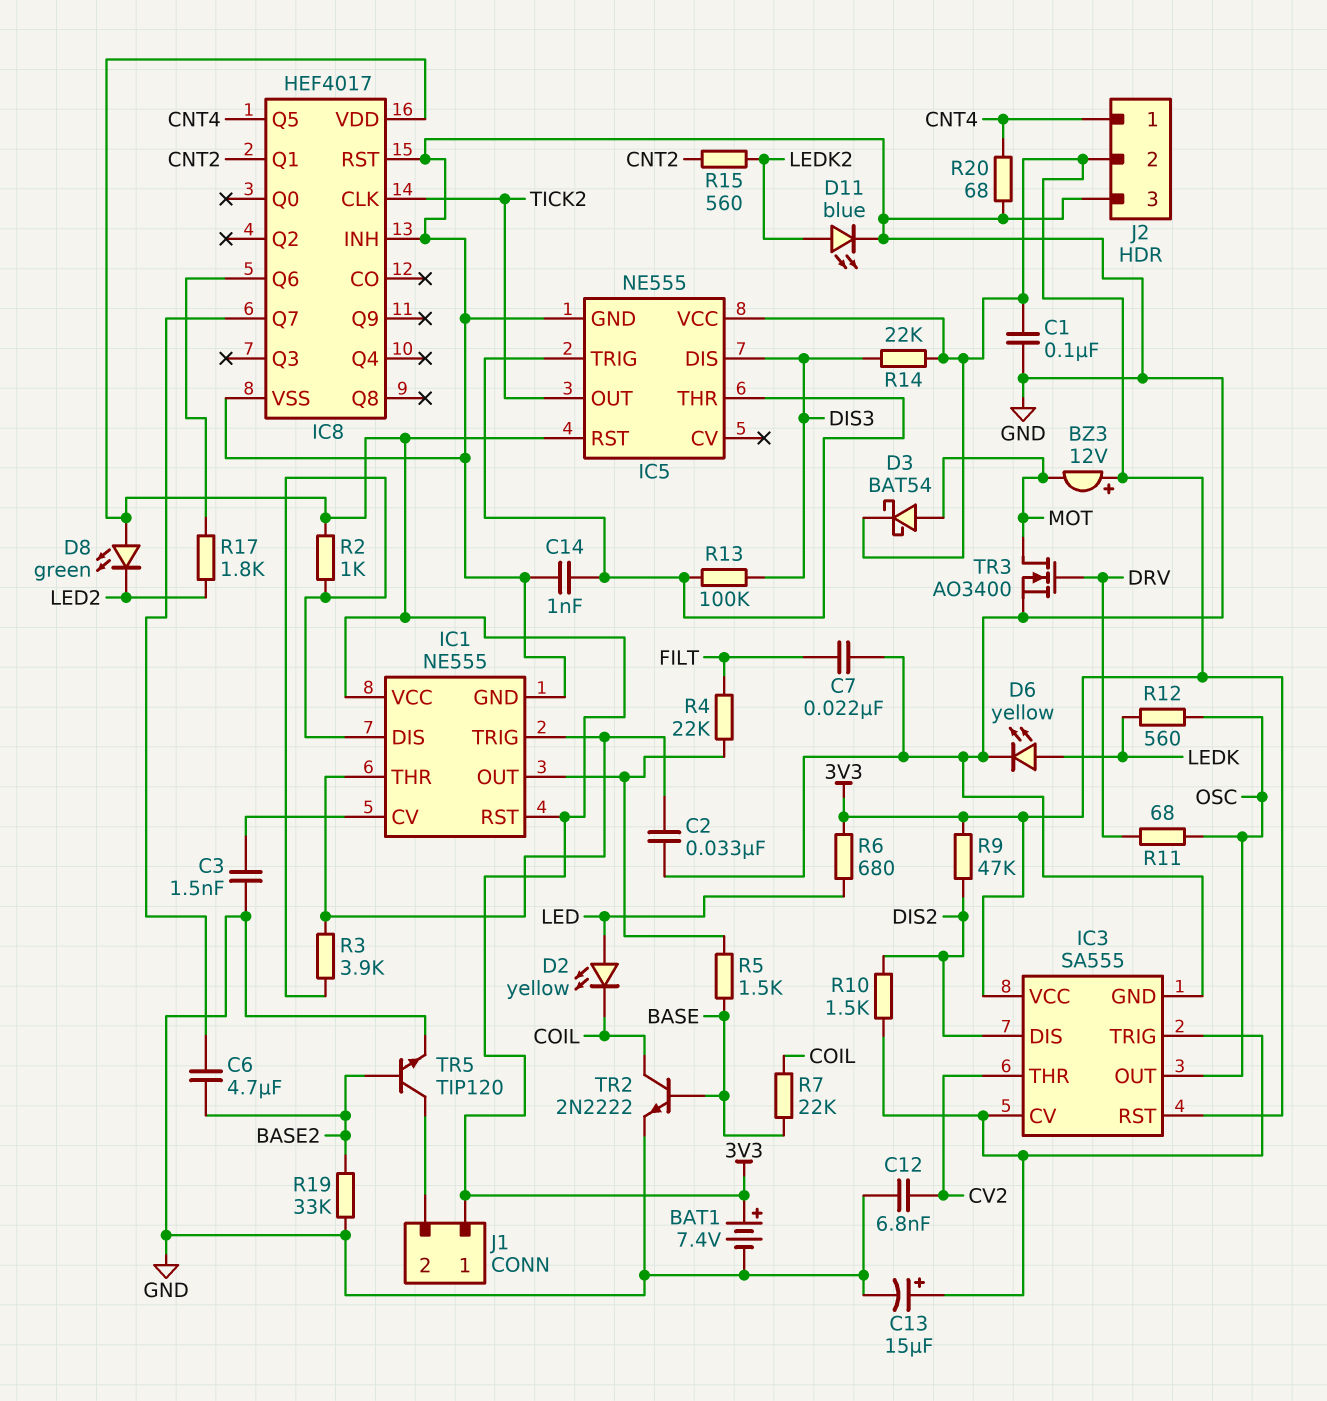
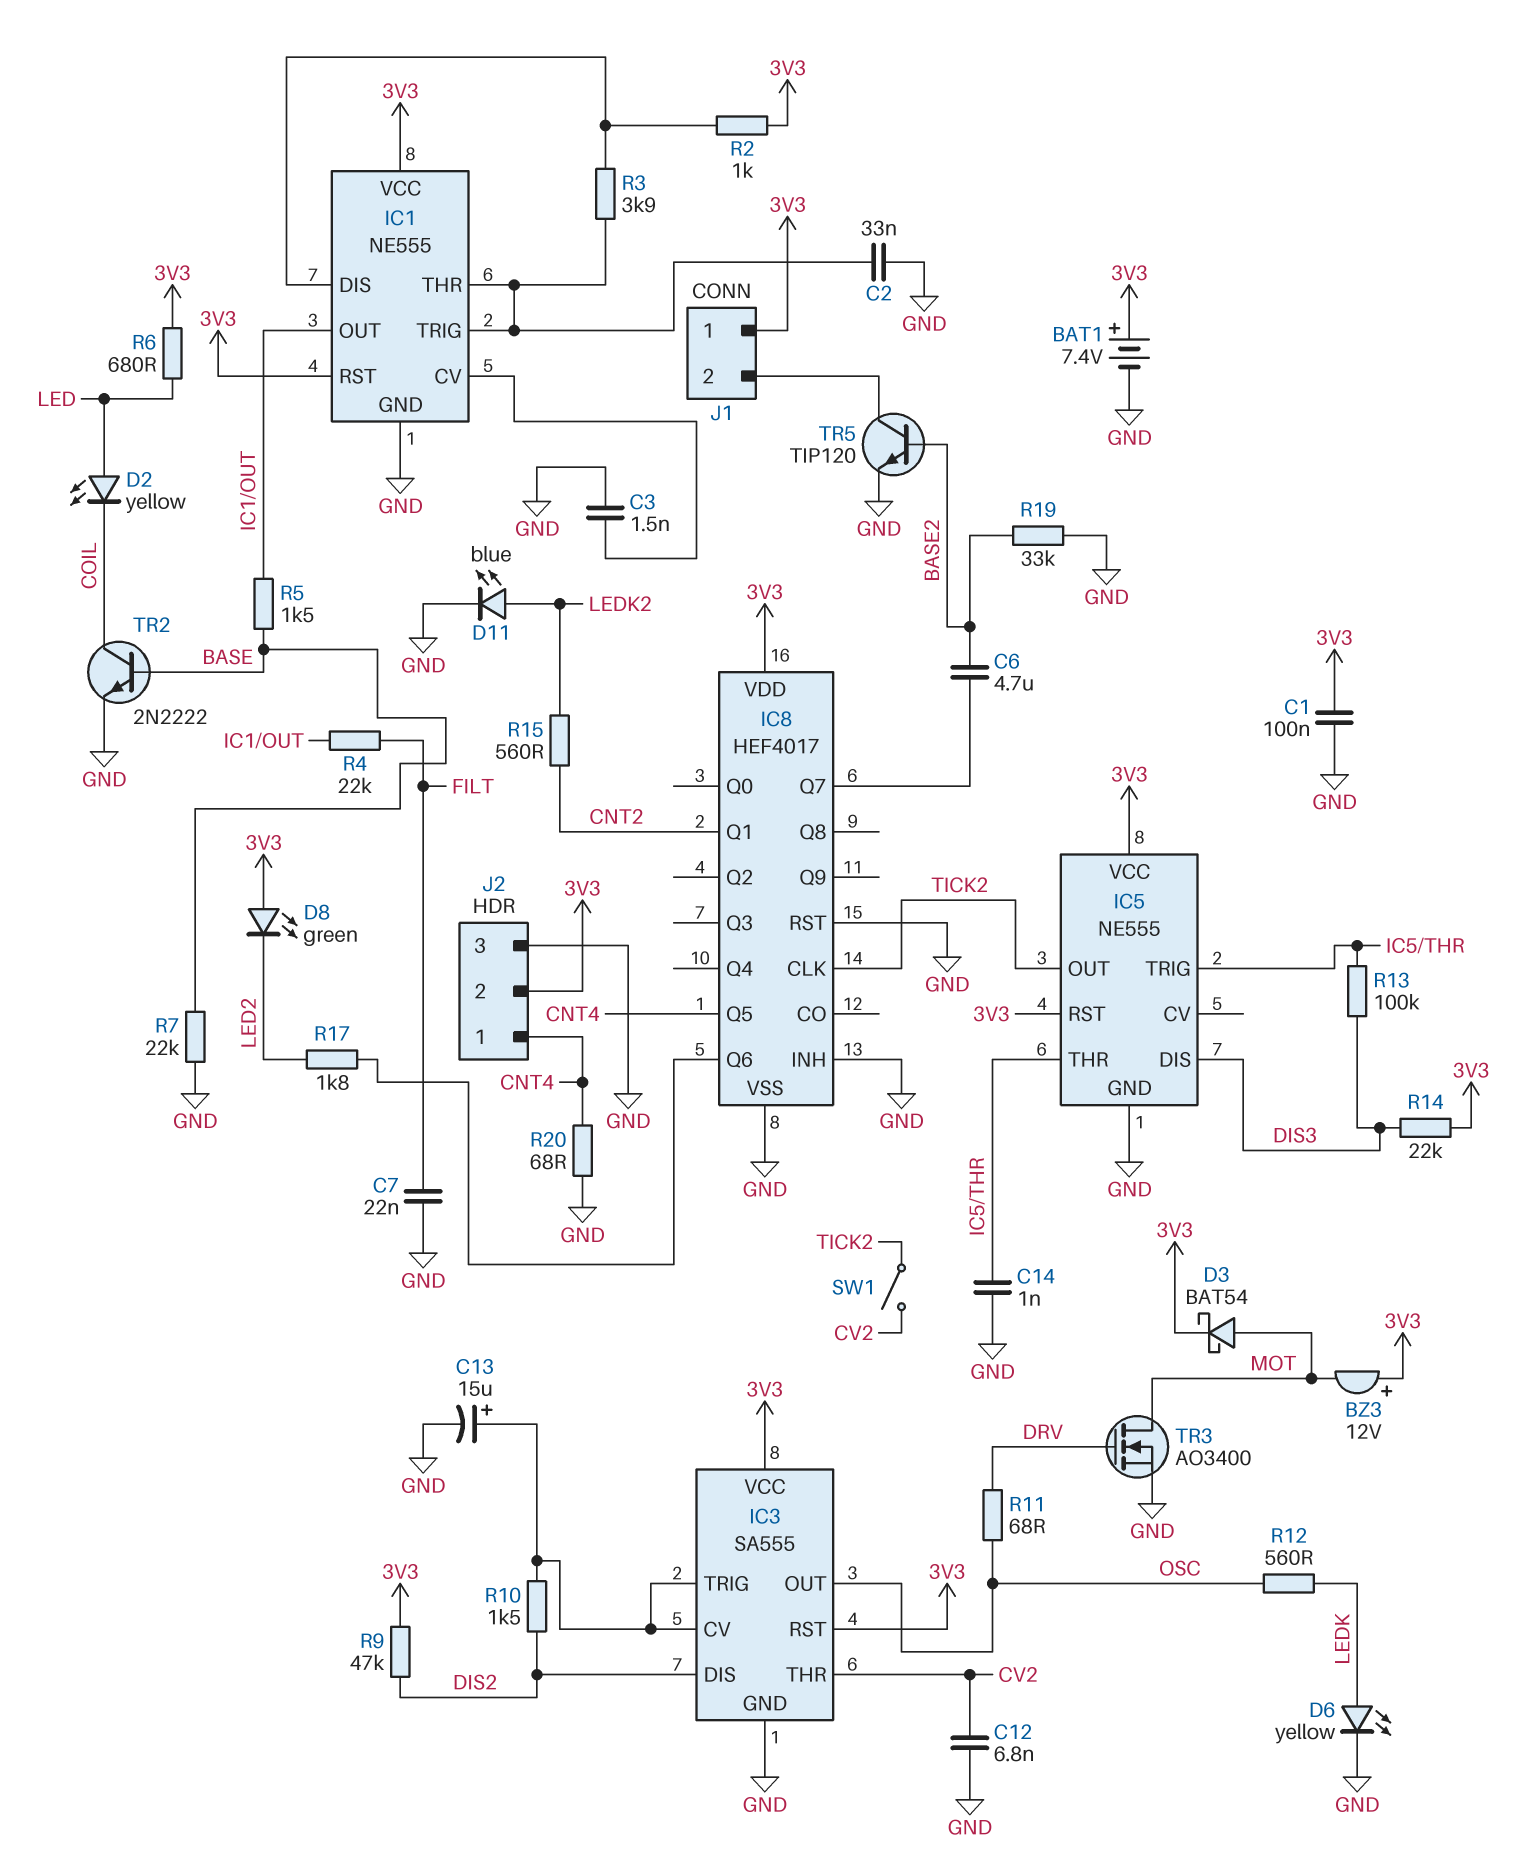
R7: 22k (BASE, COIL) -> 22k (BASE, GND)
SW1: none -> switch (CV2, TICK2)

